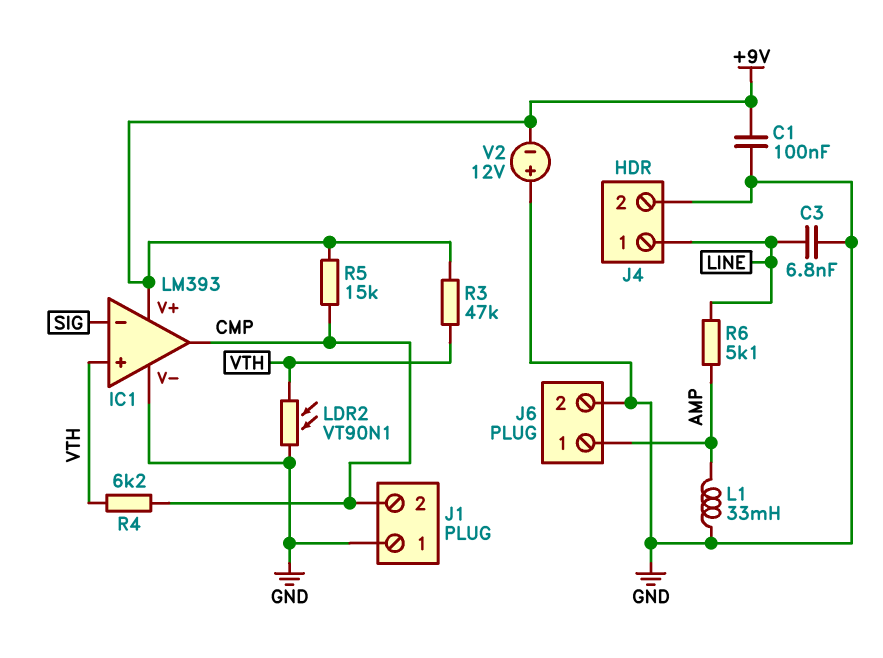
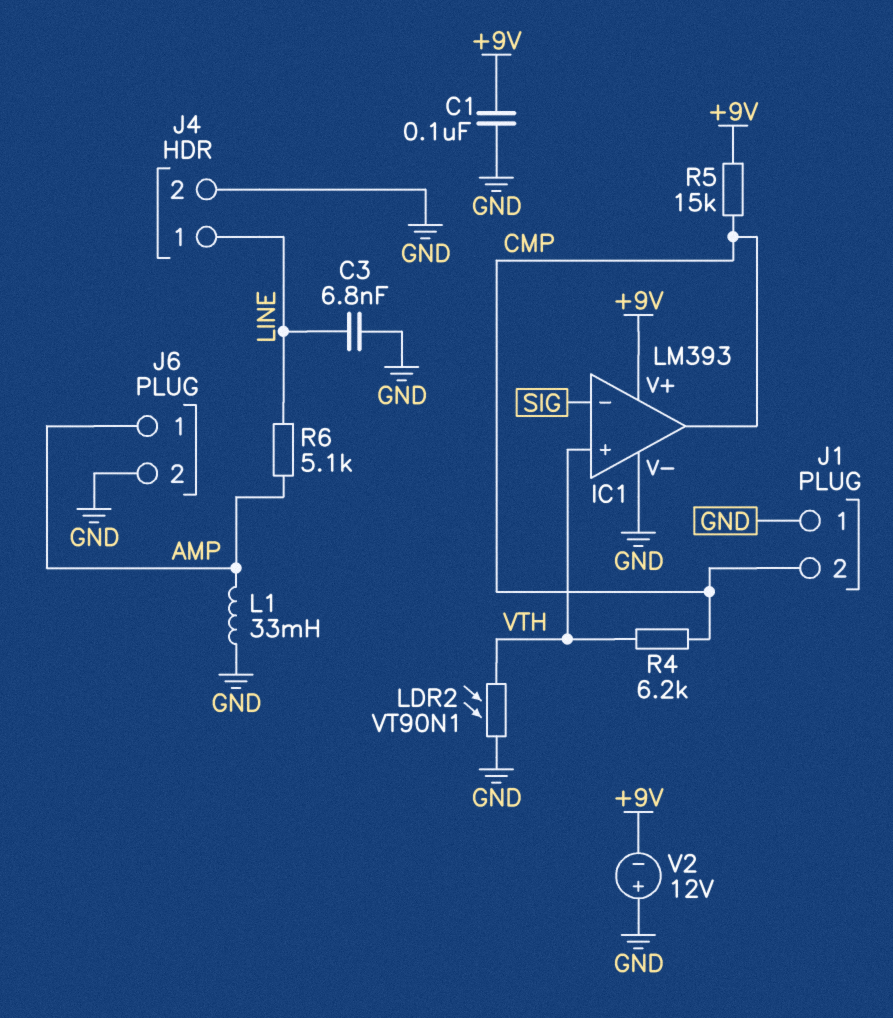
R3: 47k (+9V, VTH) -> none

